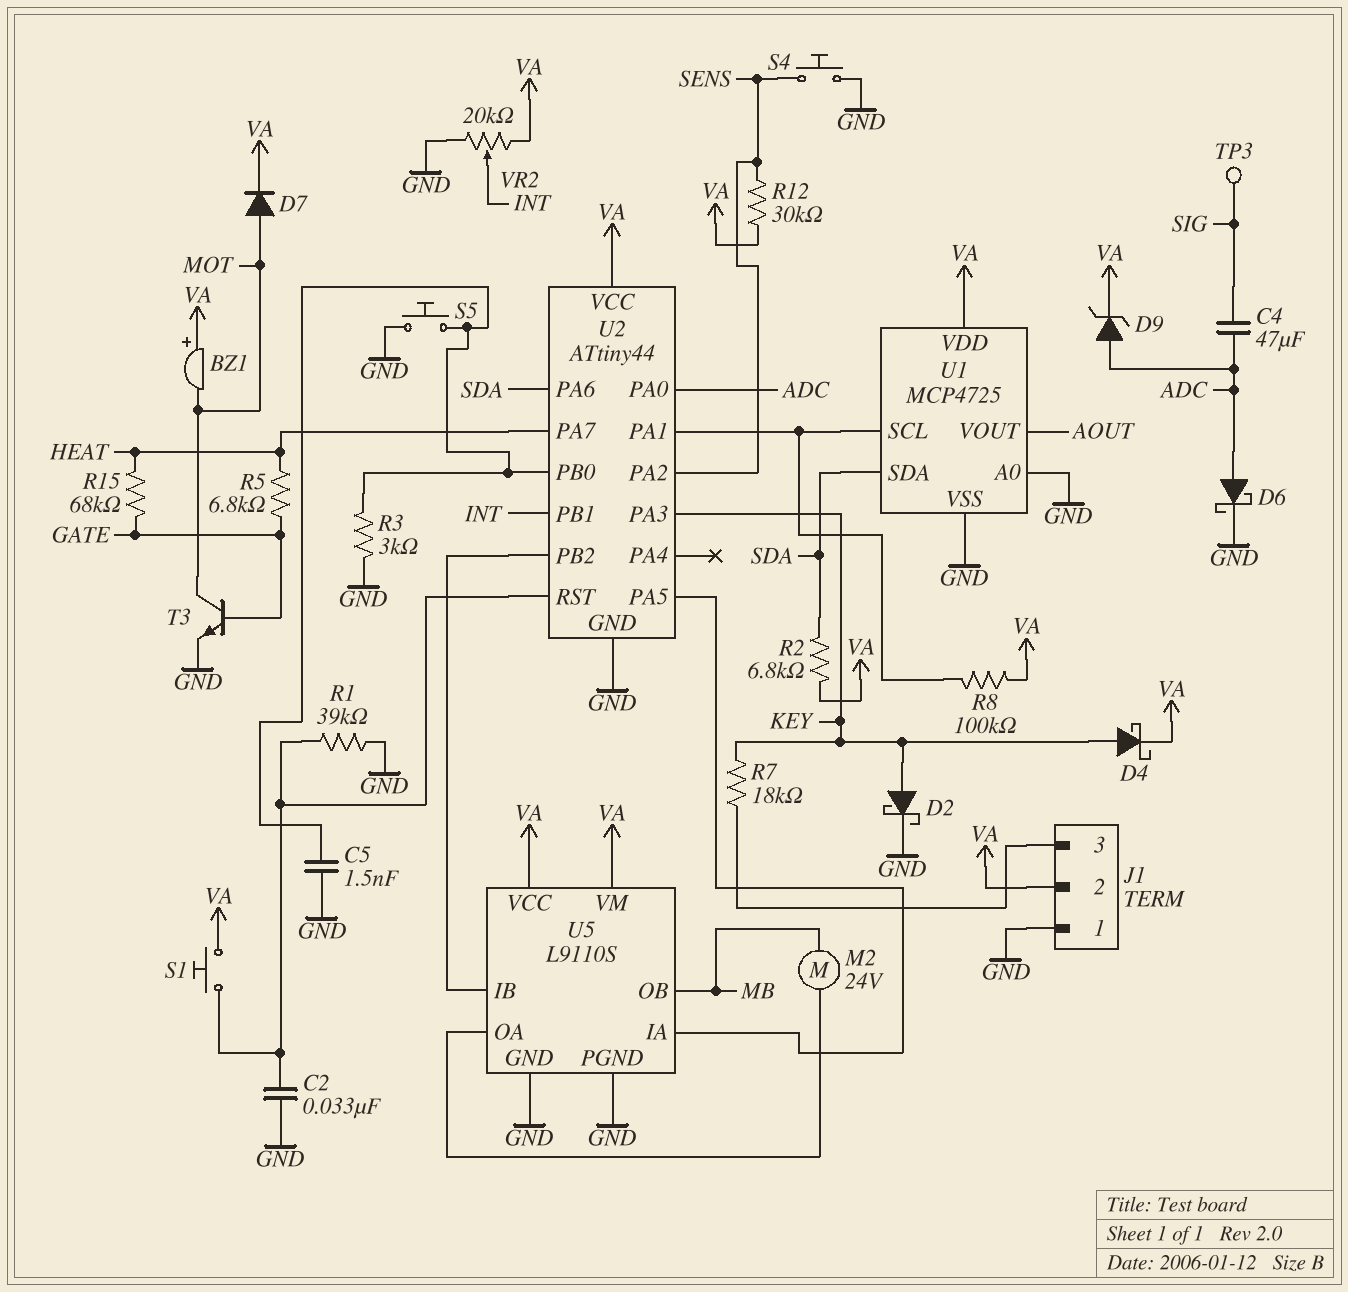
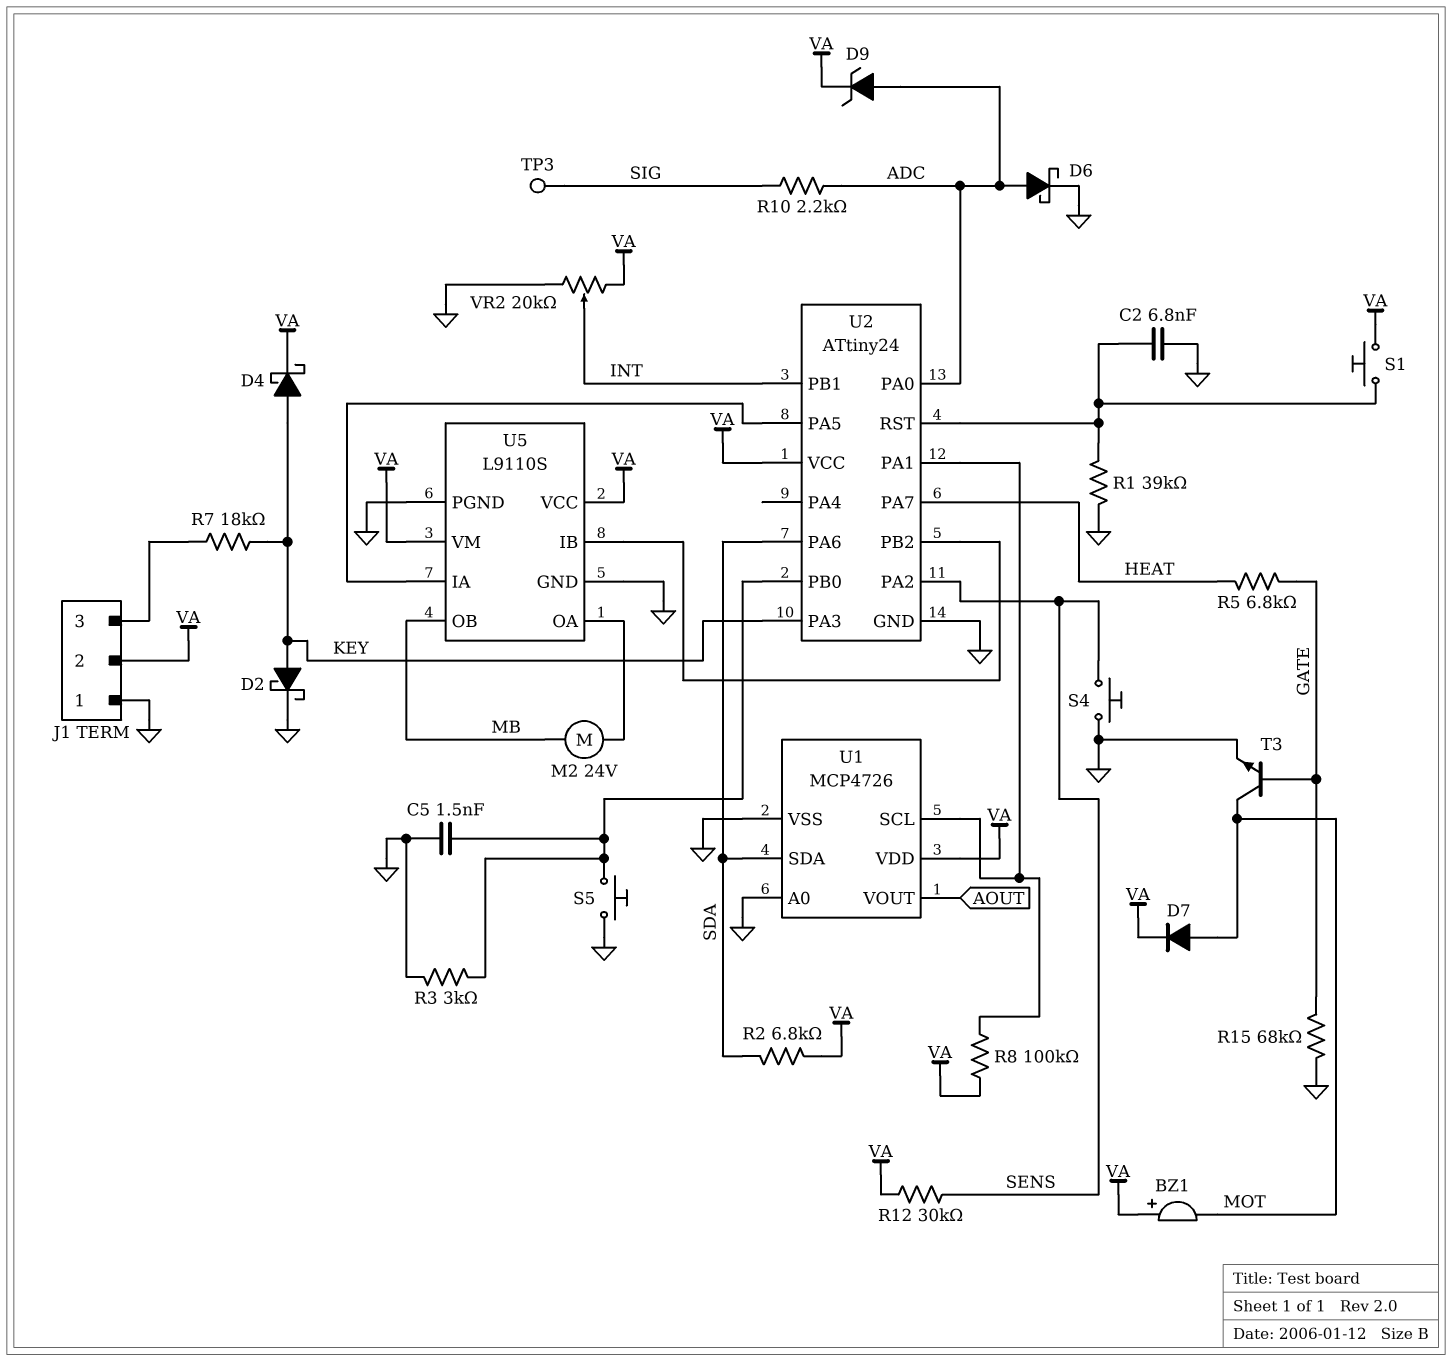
C2: 33nF (GND, U2/RST) -> 6.8nF (GND, U2/RST)
C4: 47uF (ADC, SIG) -> none
R10: none -> 2.2k (ADC, SIG)
R15: 68k (GATE, HEAT) -> 68k (GATE, GND)
U1: MCP4725 -> MCP4726
U2: ATtiny44 -> ATtiny24

